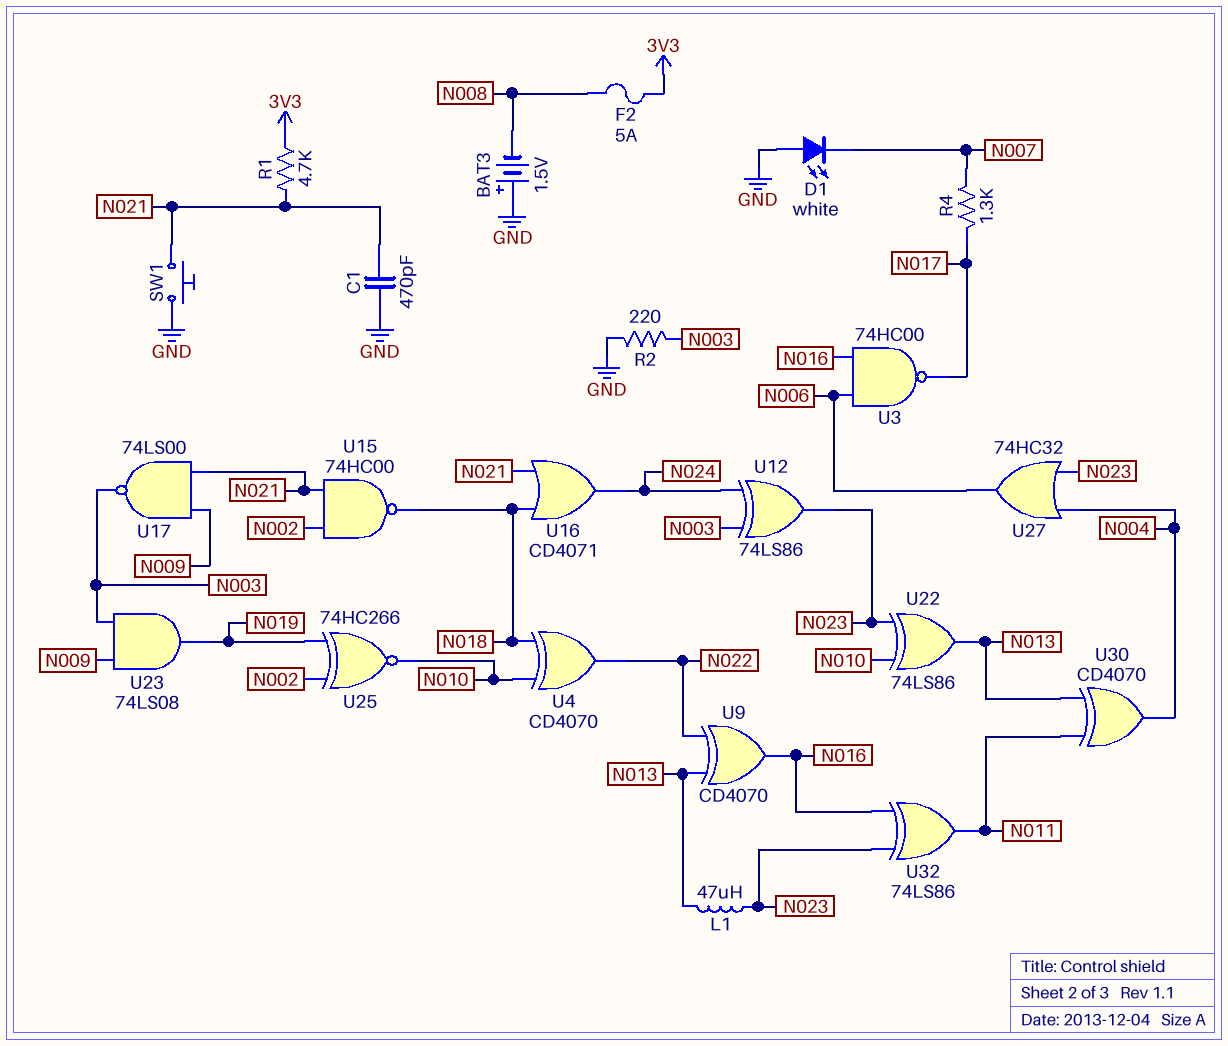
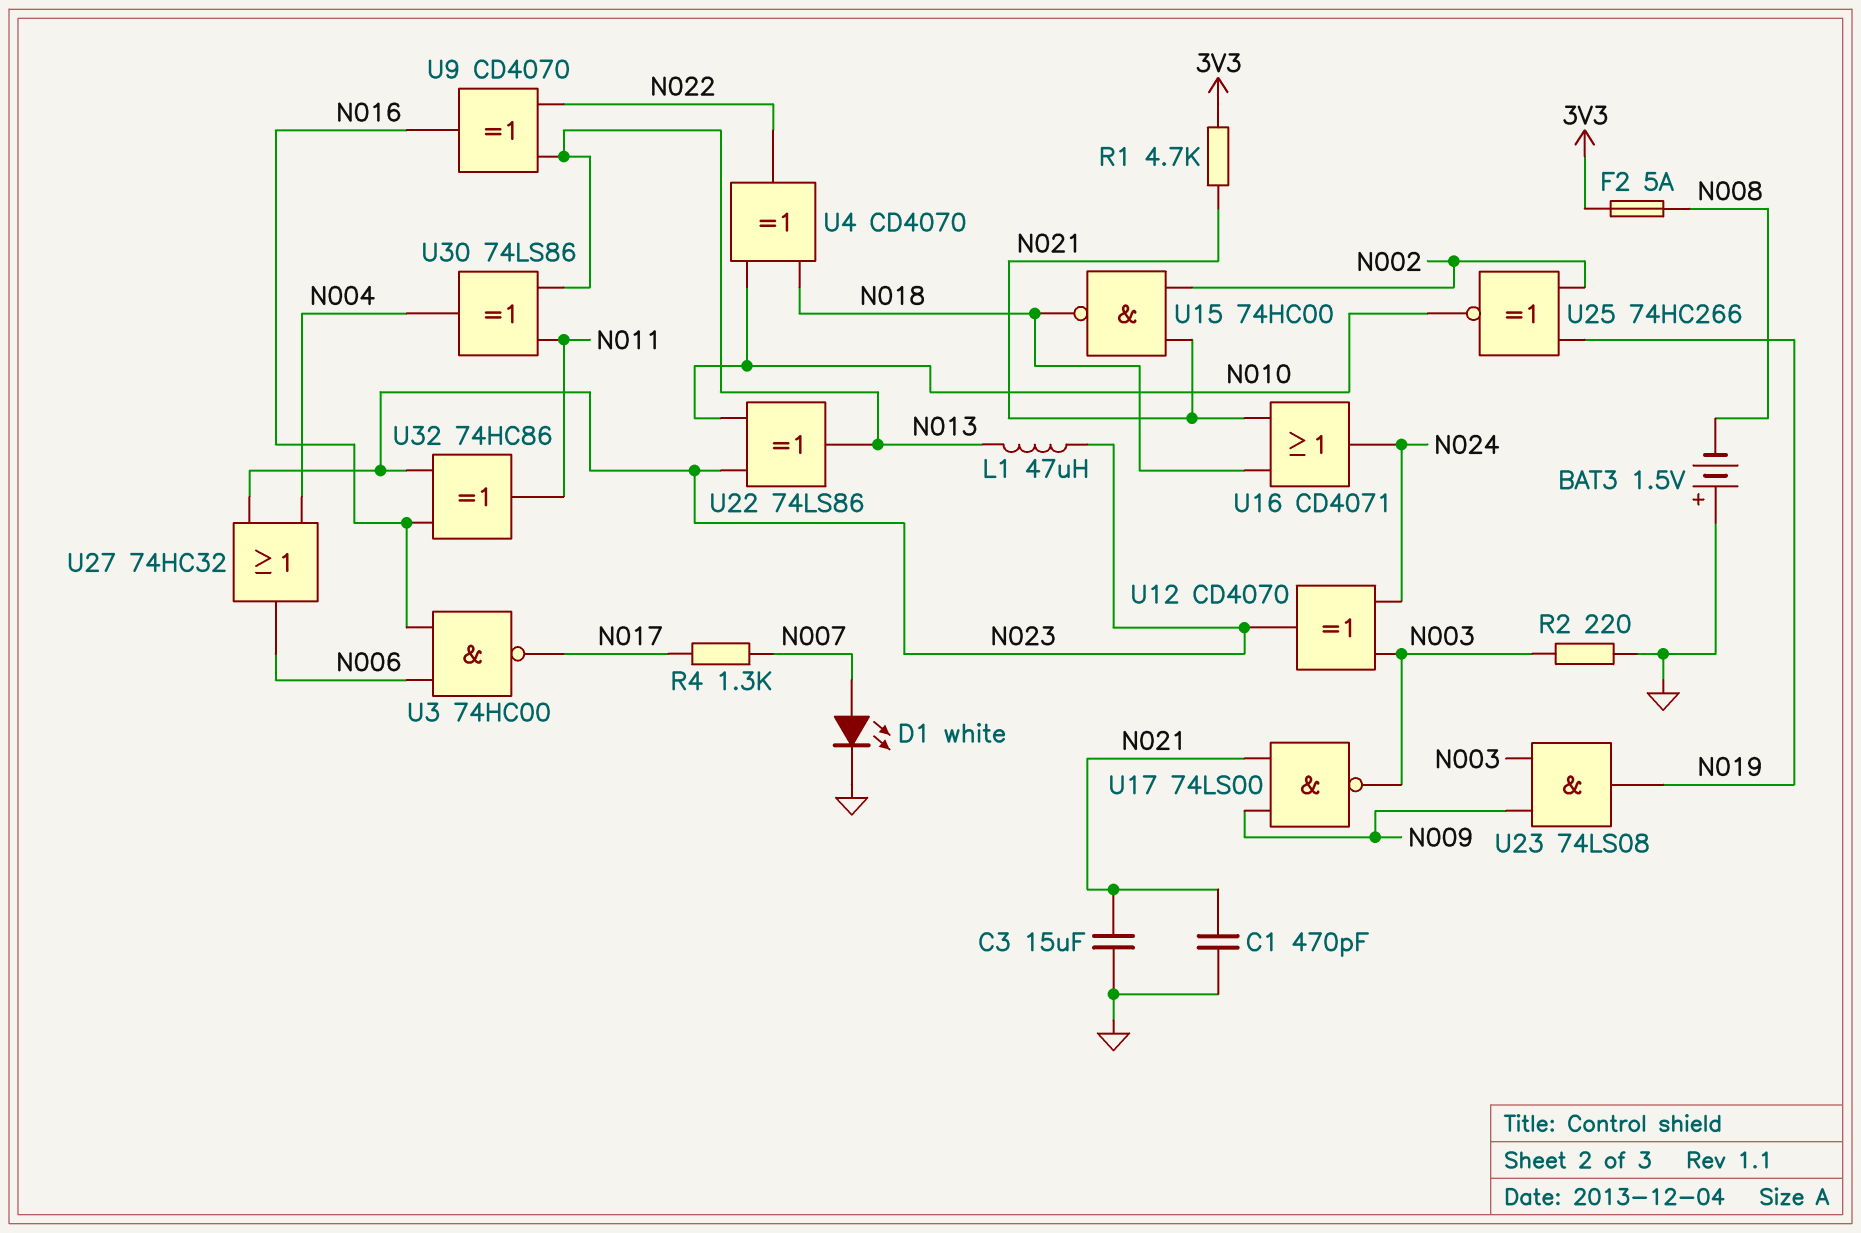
C3: none -> 15uF (GND, N021)
D1: LED white (A GND, K N007) -> LED white (A N007, K GND)
SW1: button (GND, N021) -> none
U12: XOR 74LS86 (in N003, in N024, out N023) -> XOR CD4070 (in N003, in N024, out N023)
U30: XOR CD4070 (in N011, in N013, out N004) -> XOR 74LS86 (in N011, in N013, out N004)
U32: XOR 74LS86 (in N016, in N023, out N011) -> XOR 74HC86 (in N016, in N023, out N011)

